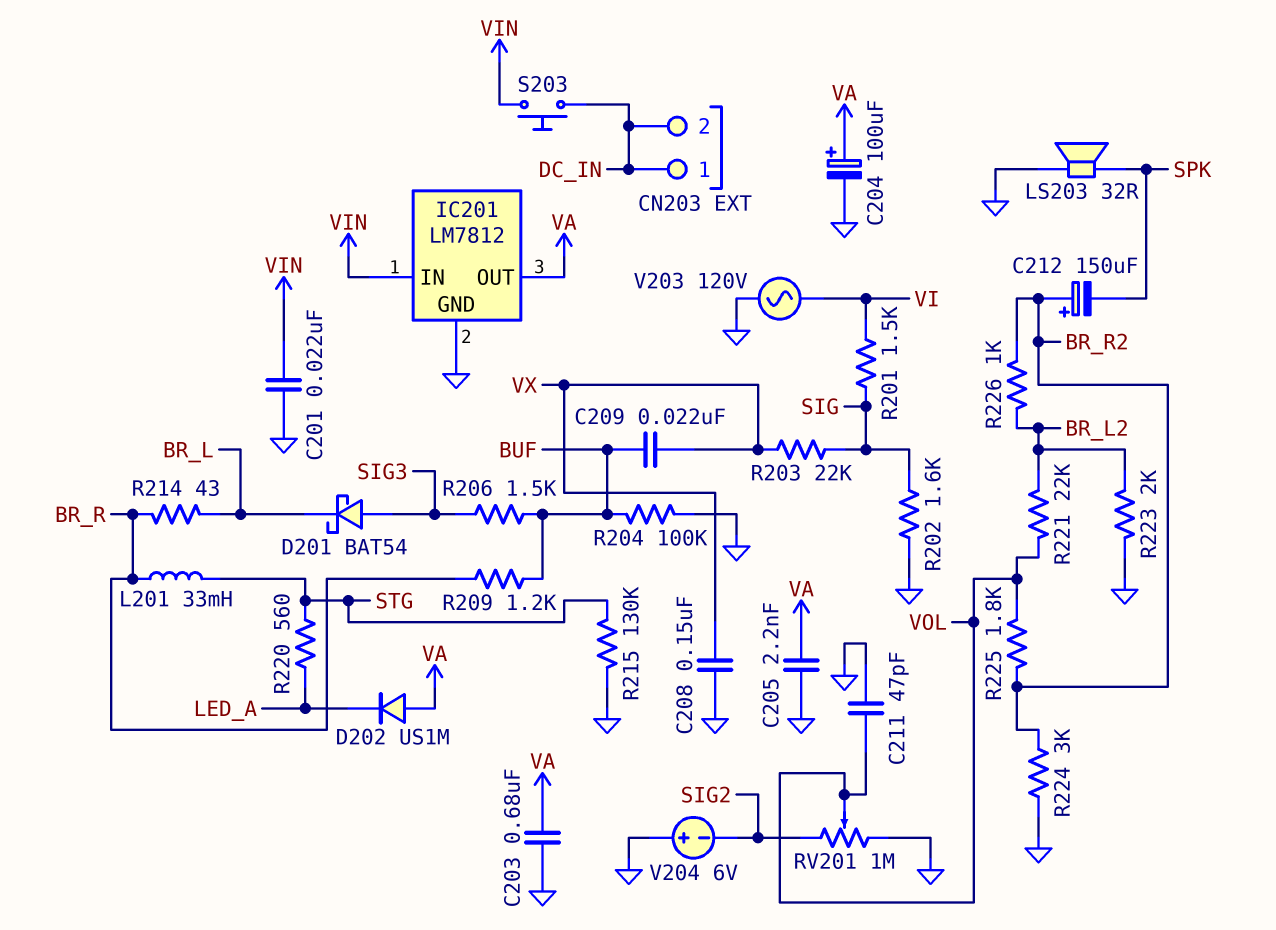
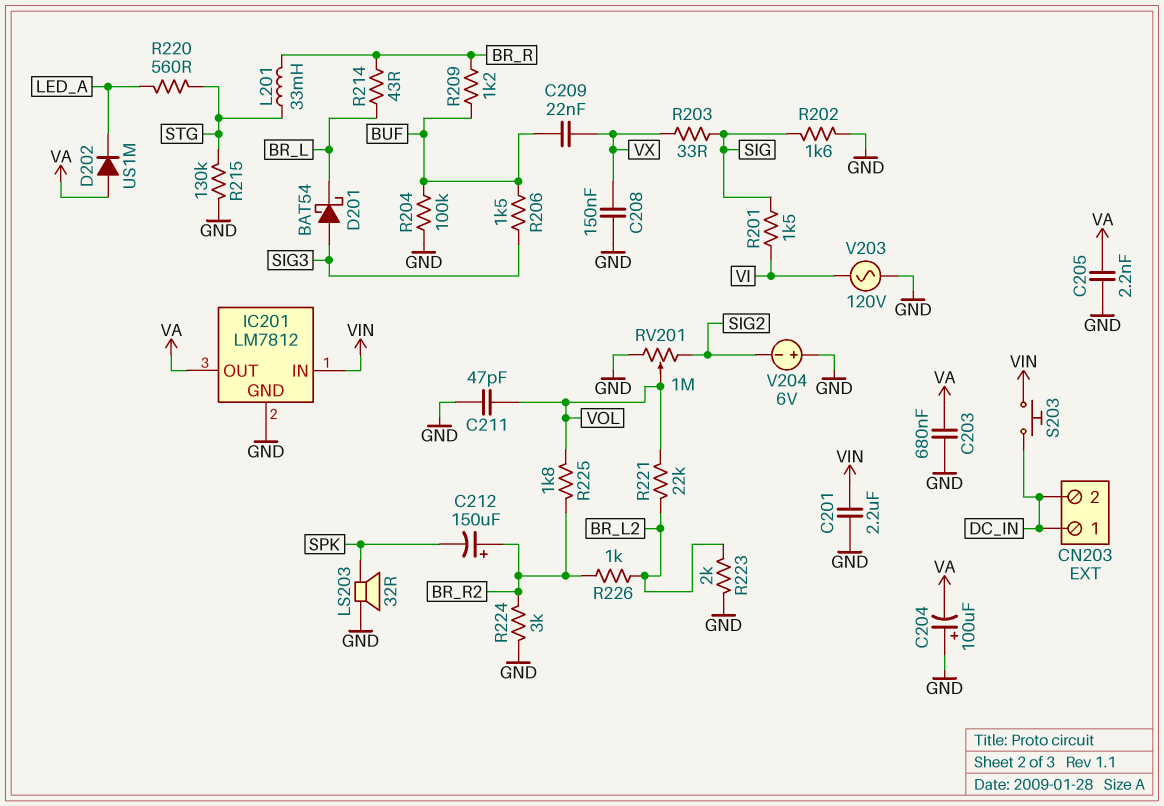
C201: 22nF (GND, VIN) -> 2.2uF (GND, VIN)
C204: 100uF (plus VA, minus GND) -> 100uF (plus GND, minus VA)
R203: 22k (SIG, VX) -> 33 (SIG, VX)

